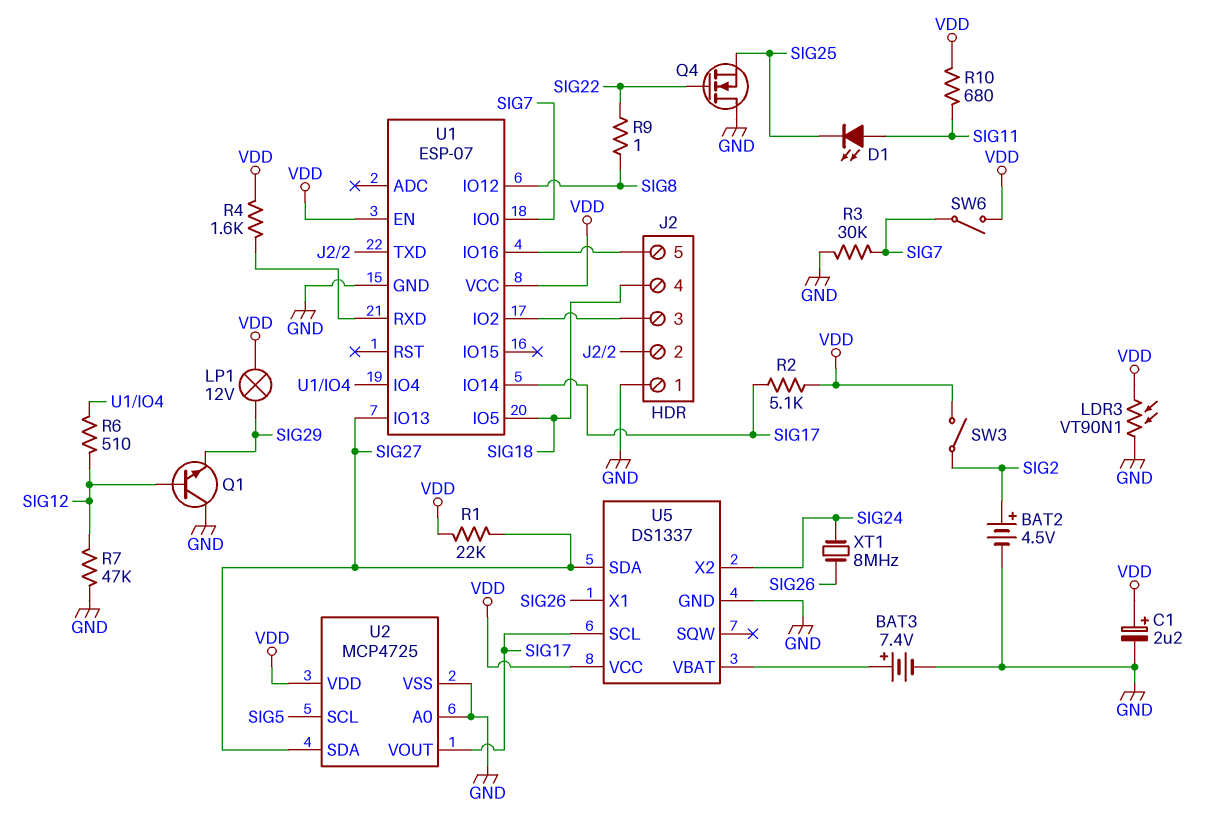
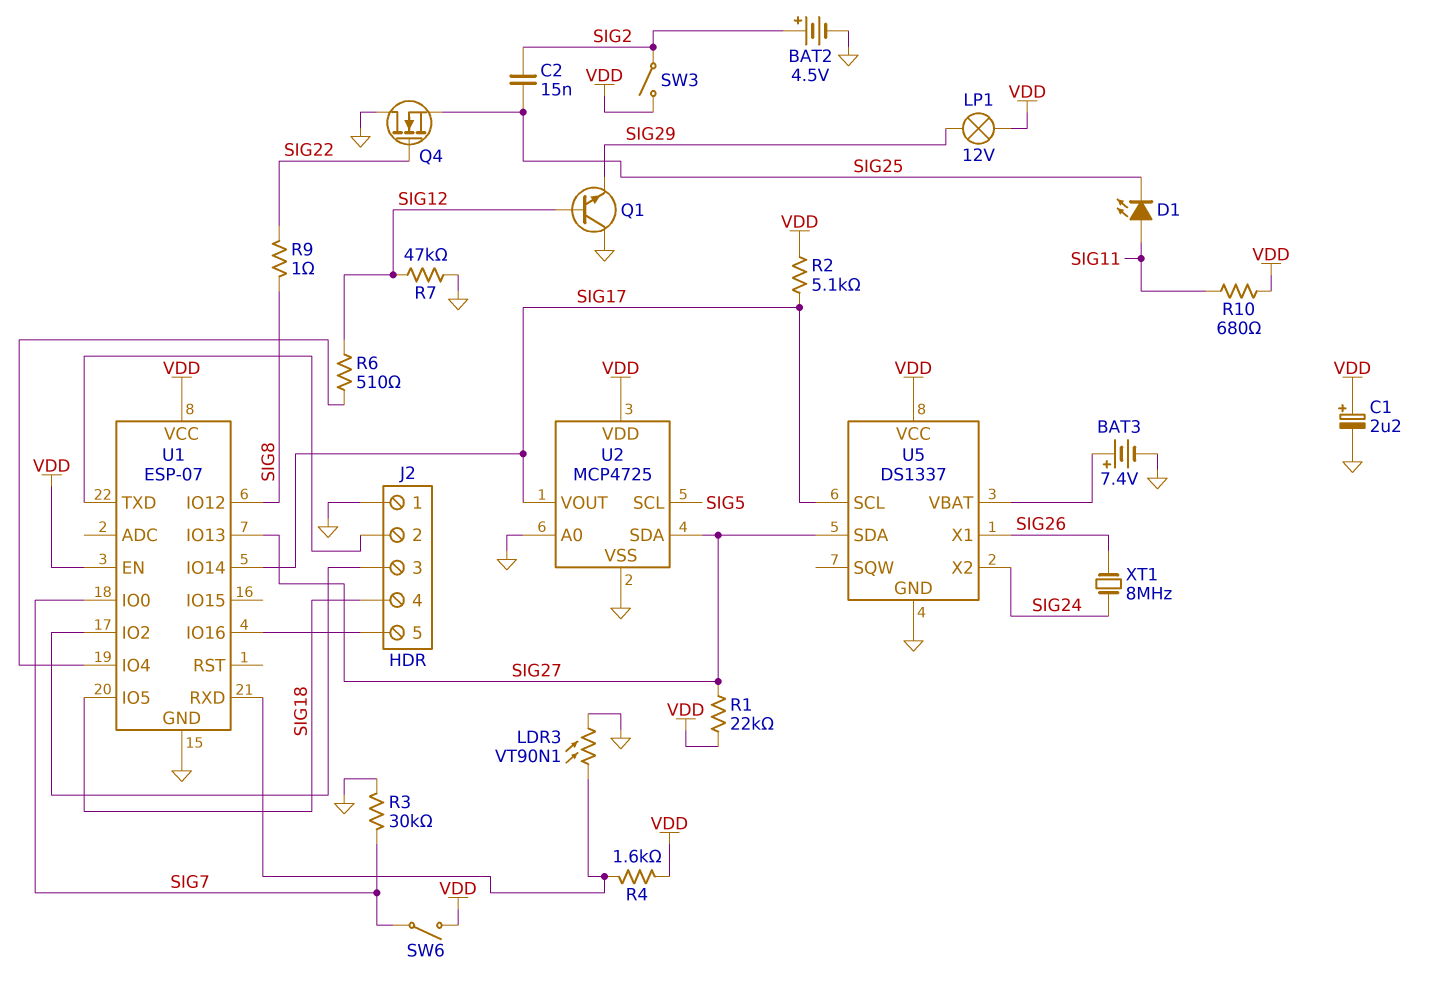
C2: none -> 15nF (SIG2, SIG25)
LDR3: VT90N1 (GND, VDD) -> VT90N1 (GND, U1/RXD)

